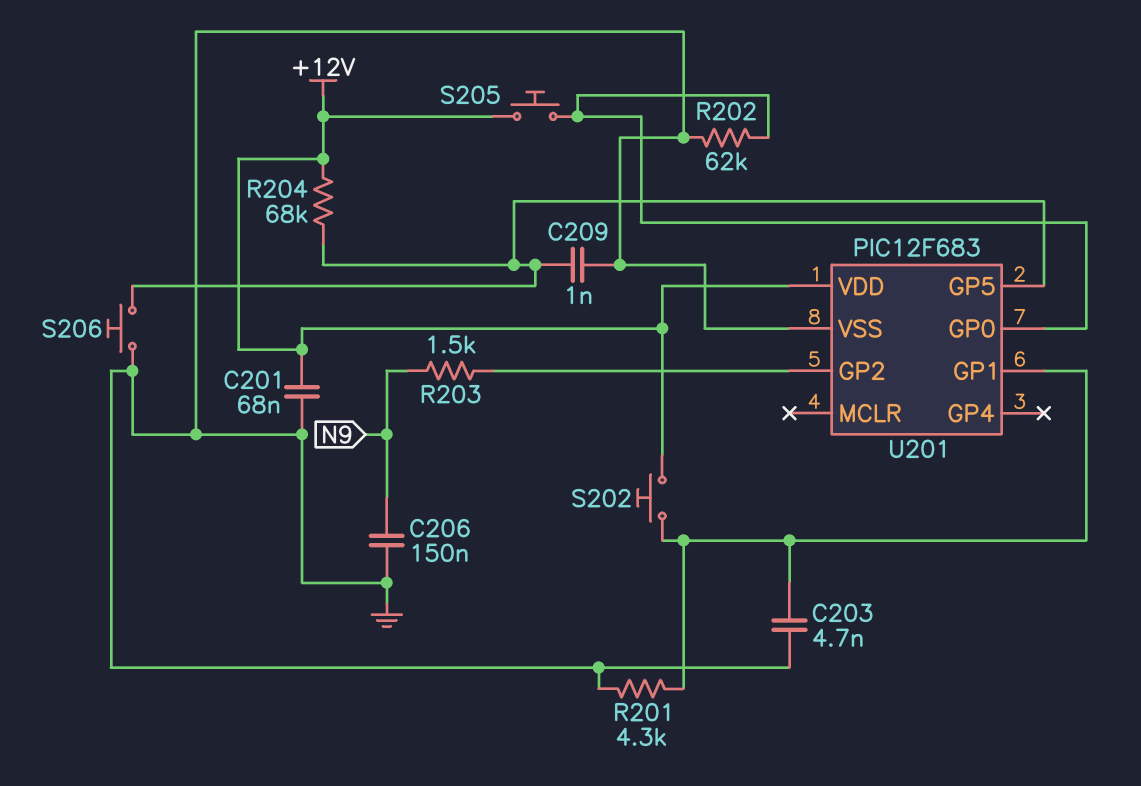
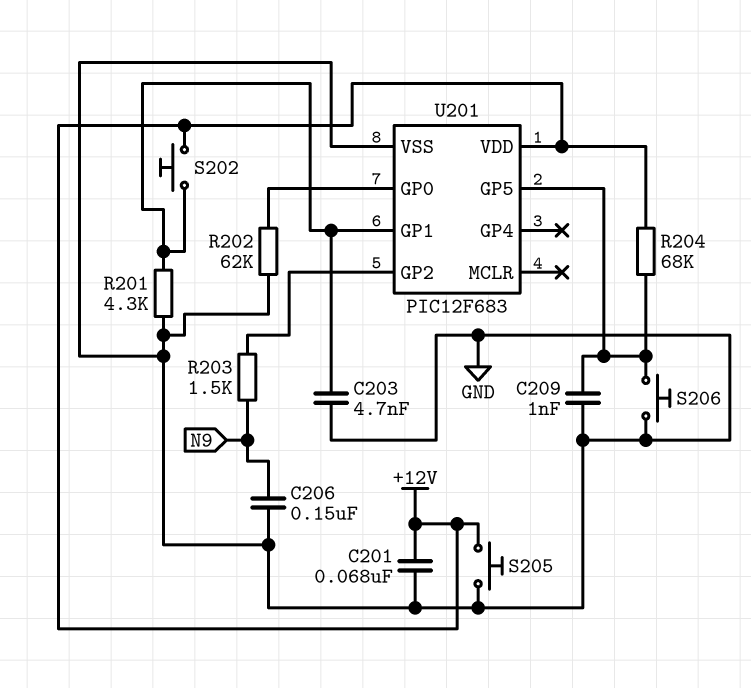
S205: button (+12V, U201/GP0) -> button (+12V, GND)

